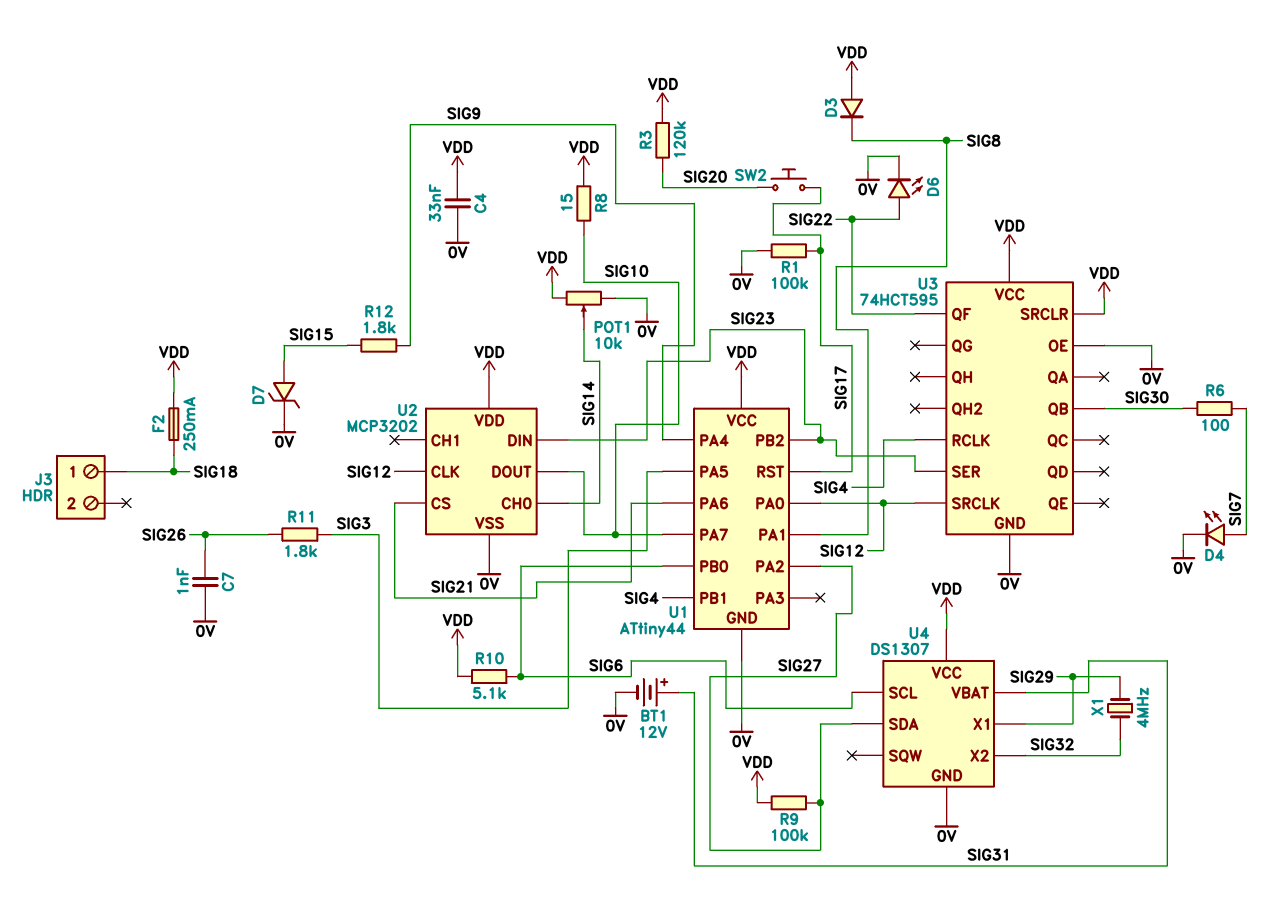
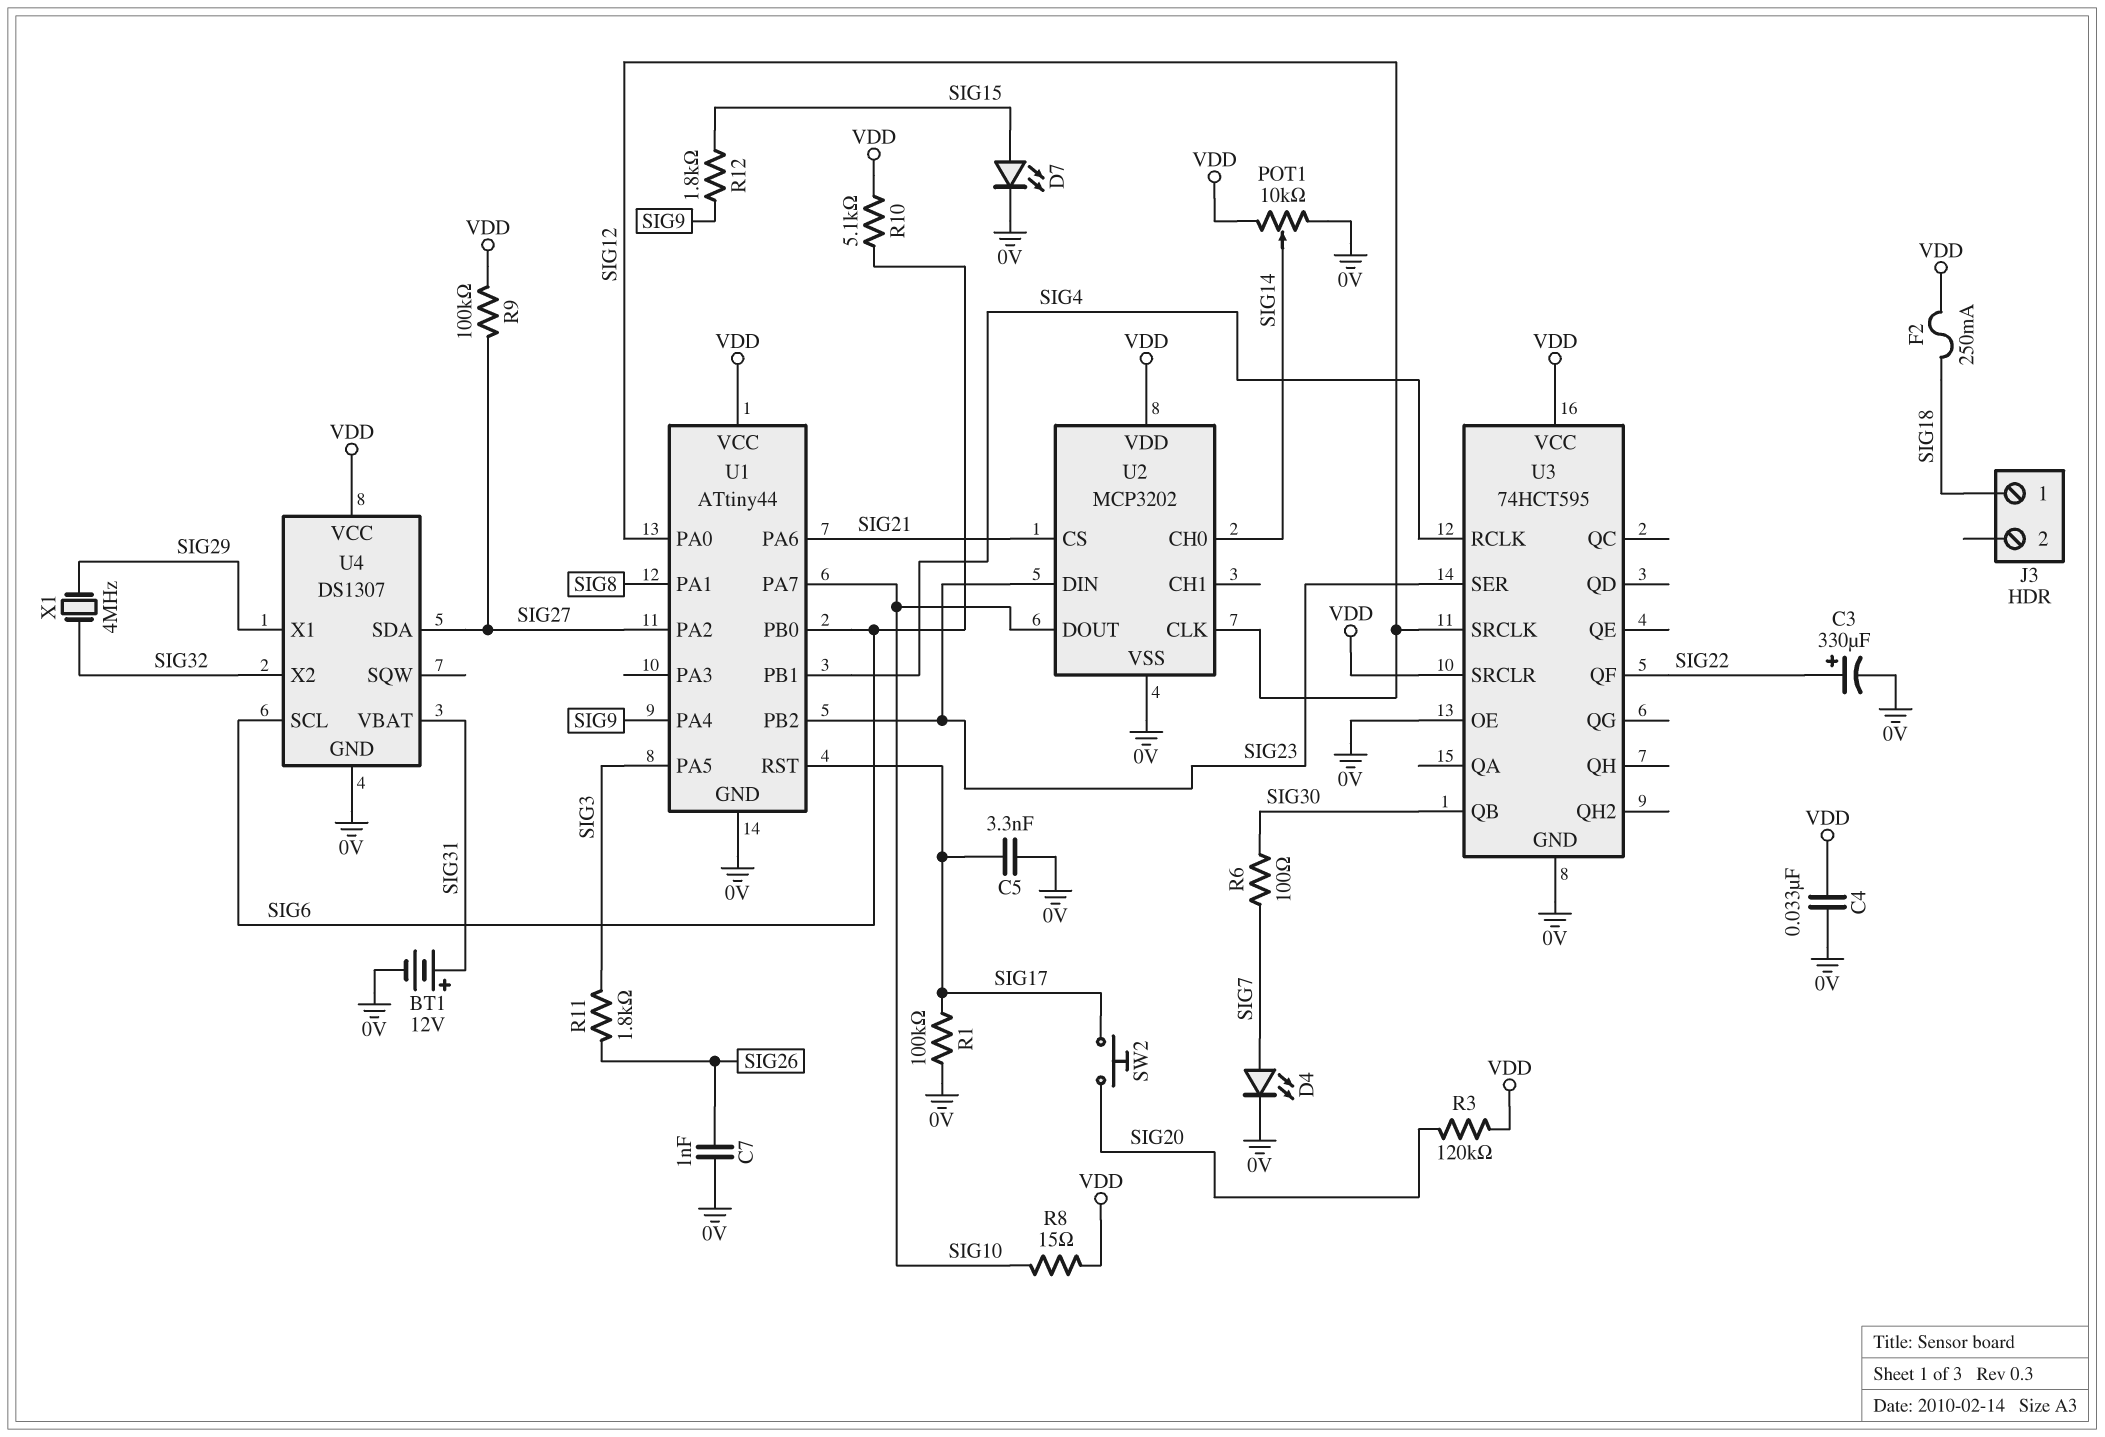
C3: none -> 330uF (plus SIG22, minus 0V)
C5: none -> 3.3nF (0V, SIG17)
D3: diode (A VDD, K SIG8) -> none
D6: LED (A SIG22, K 0V) -> none
D7: zener (A SIG15, K 0V) -> LED (A SIG15, K 0V)

